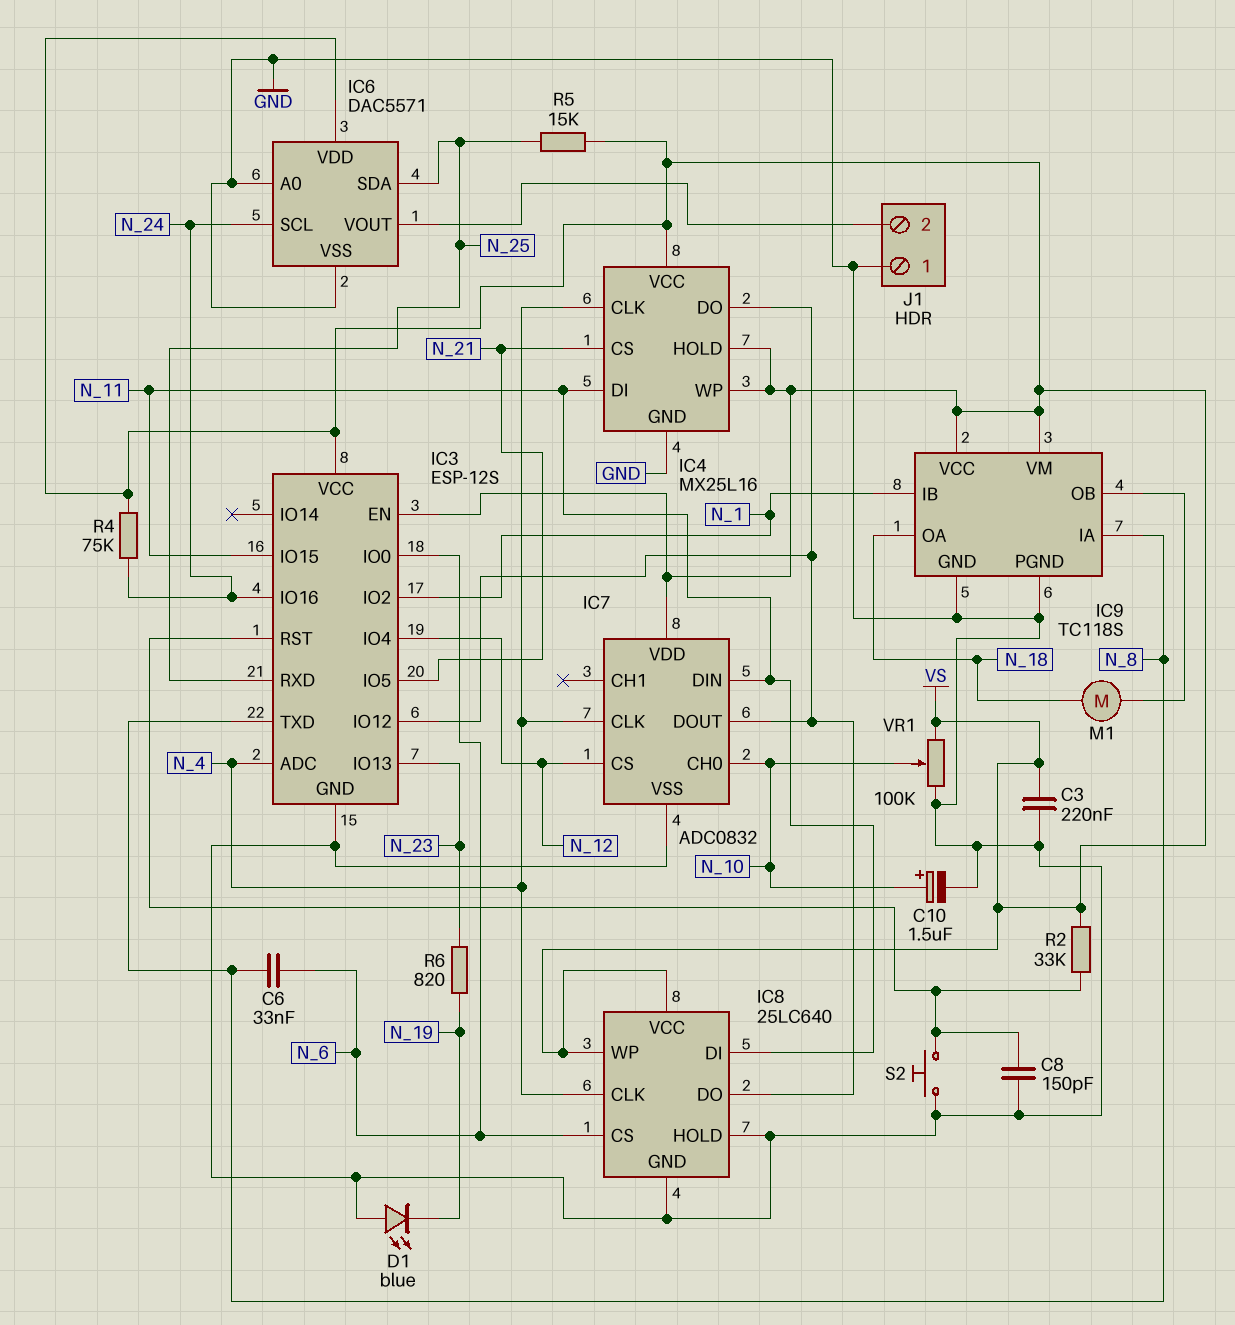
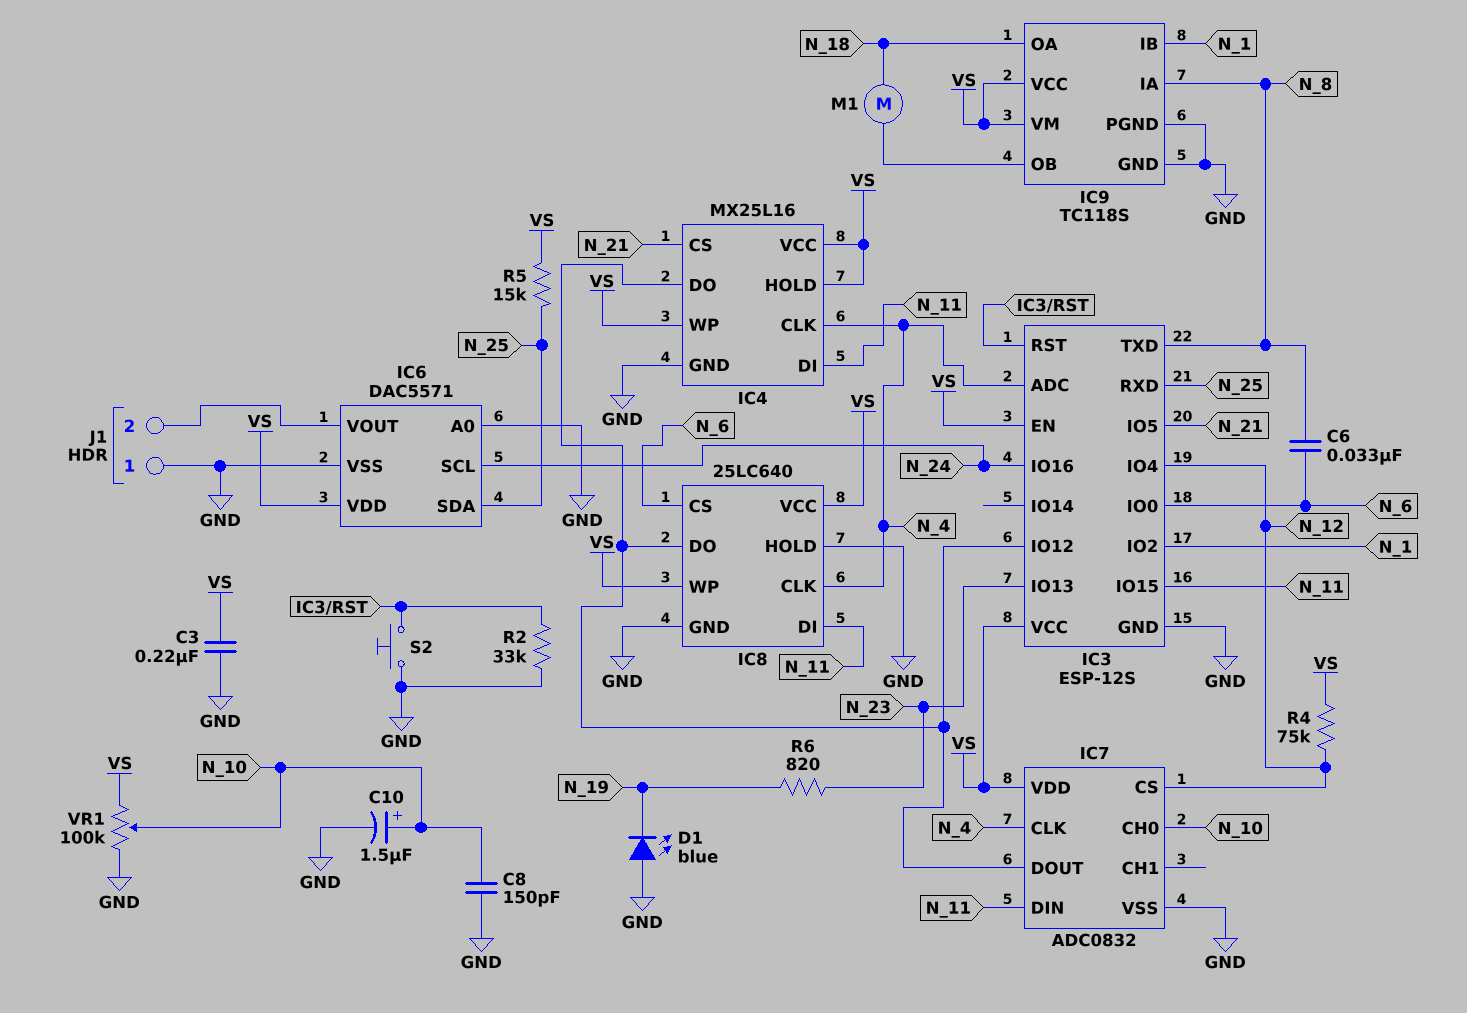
C8: 150pF (GND, IC3/RST) -> 150pF (GND, N_10)
R2: 33k (IC3/RST, VS) -> 33k (GND, IC3/RST)
R4: 75k (N_24, VS) -> 75k (N_12, VS)

